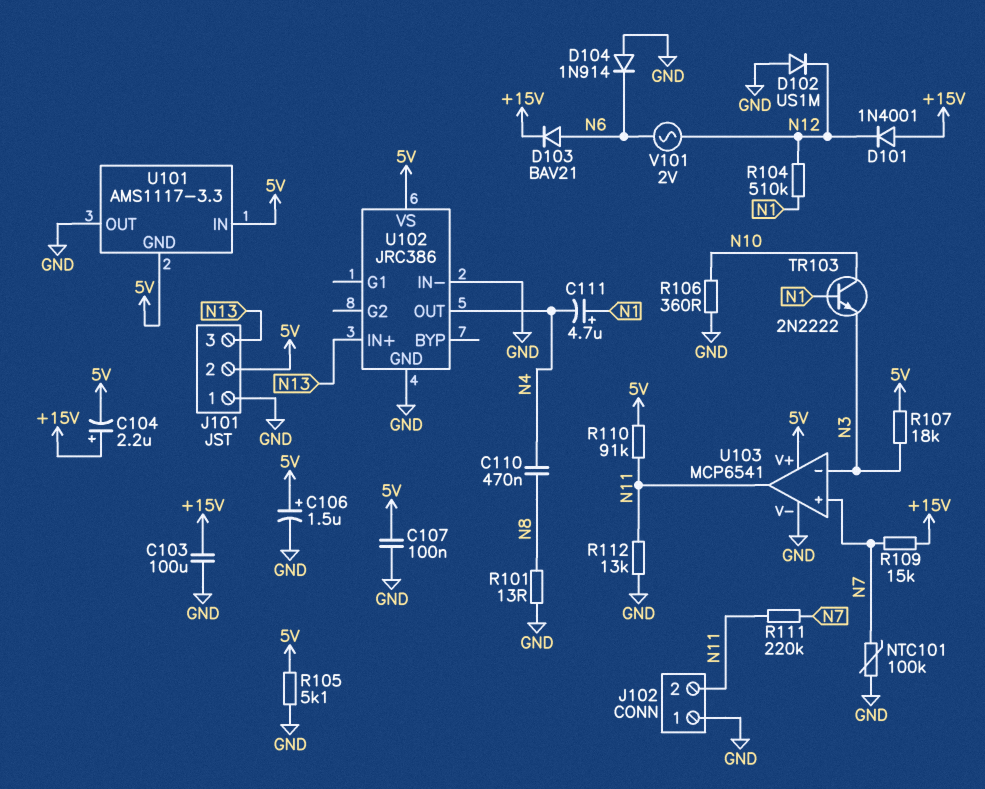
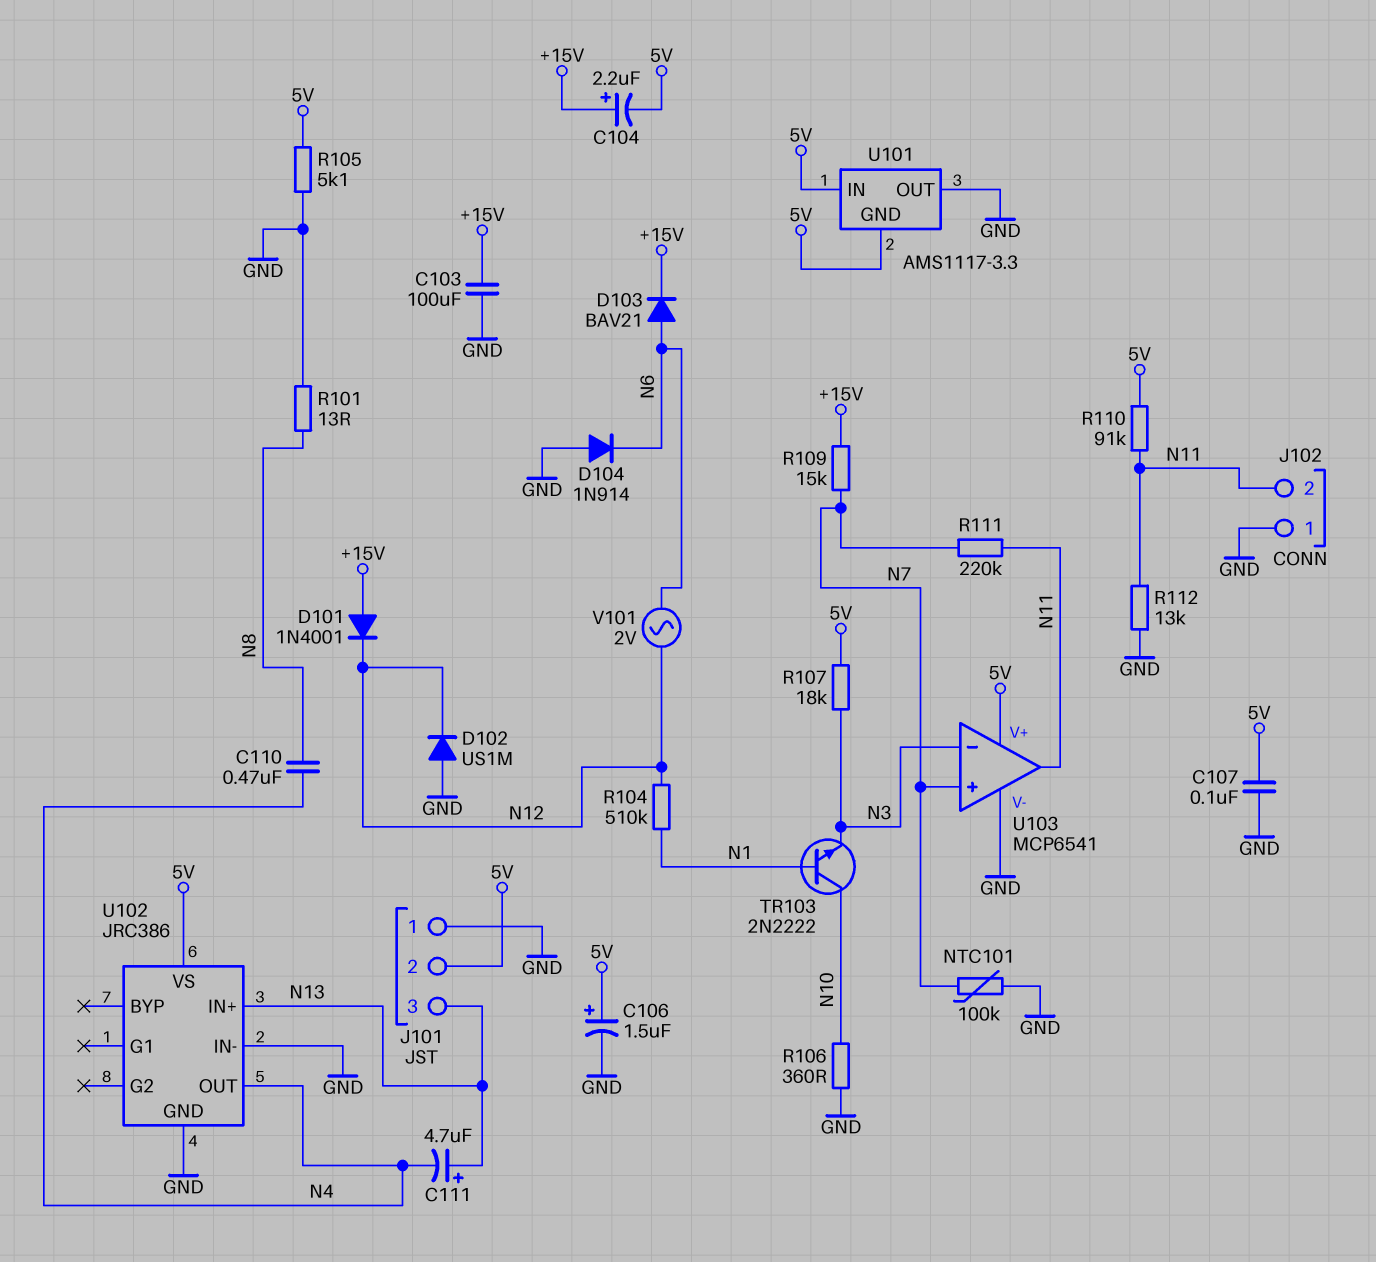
C111: 4.7uF (plus N1, minus N4) -> 4.7uF (plus N13, minus N4)

